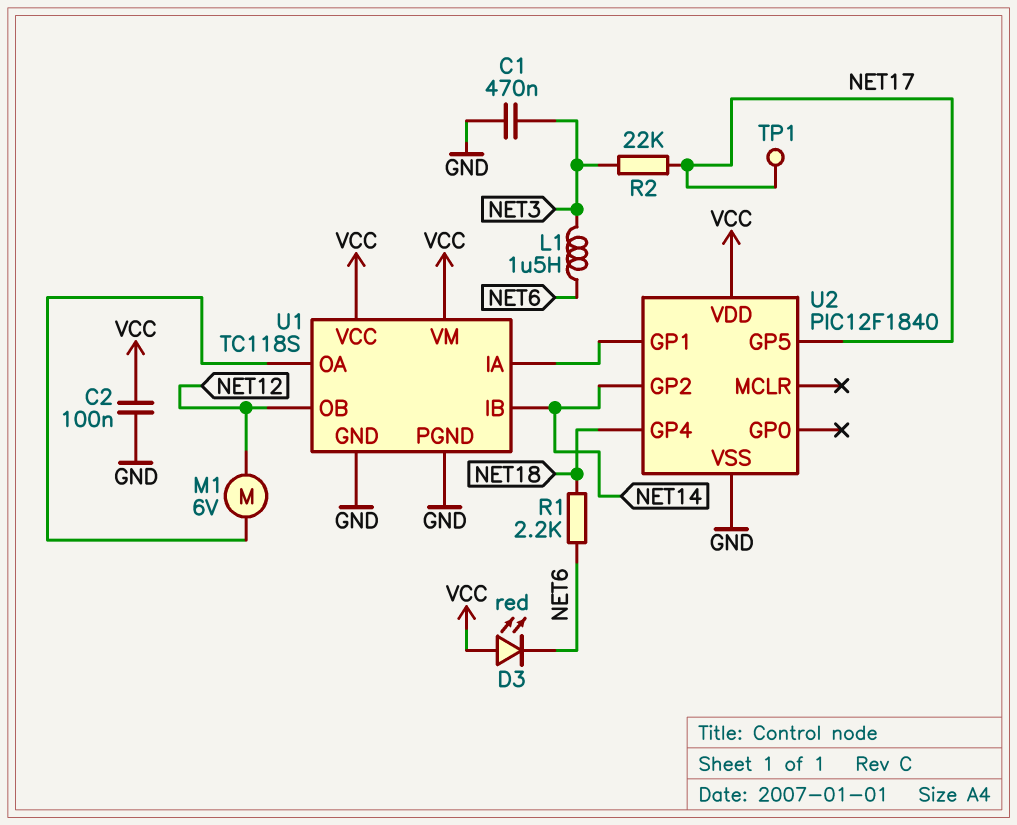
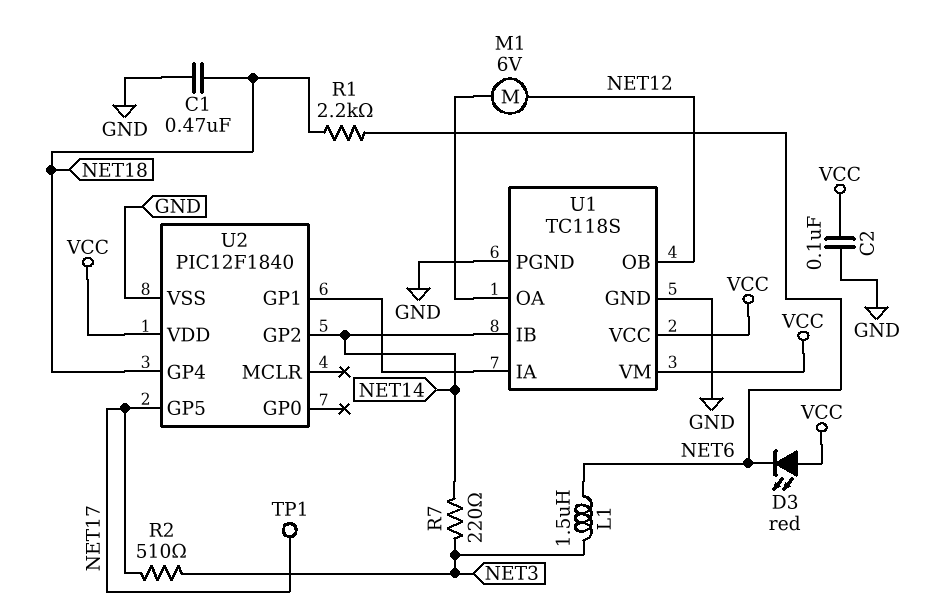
C1: 470nF (GND, NET3) -> 470nF (GND, NET18)
R2: 22k (NET3, NET17) -> 510 (NET3, NET17)
R7: none -> 220 (NET3, NET14)

